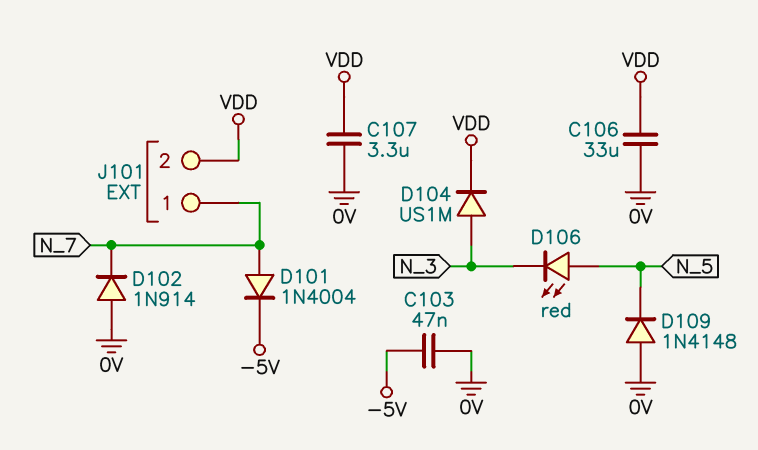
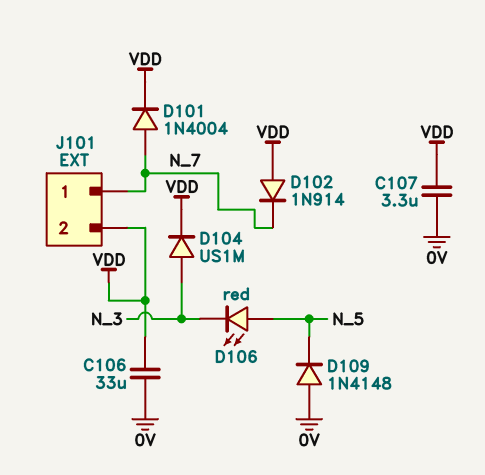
C103: 47nF (-5V, 0V) -> none
D101: diode 1N4004 (A N_7, K -5V) -> diode 1N4004 (A N_7, K VDD)
D102: diode 1N914 (A 0V, K N_7) -> diode 1N914 (A VDD, K N_7)

